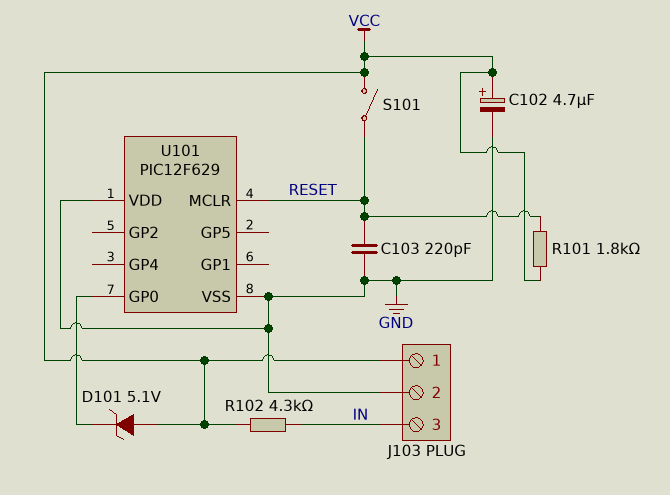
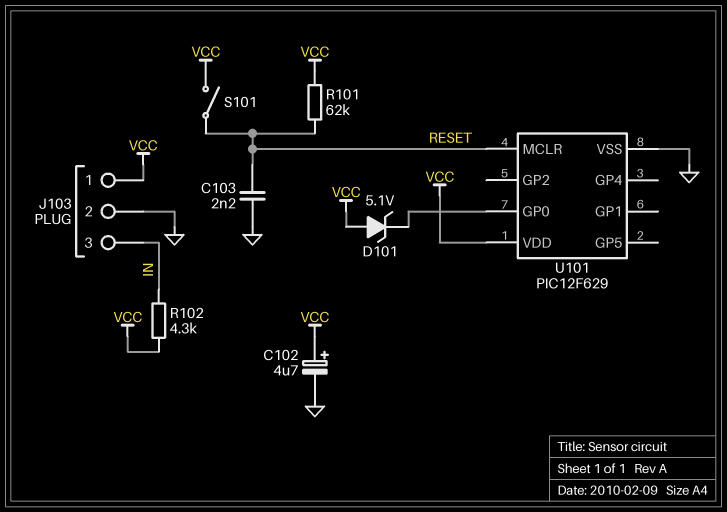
C103: 220pF (GND, RESET) -> 2.2nF (GND, RESET)
R101: 1.8k (RESET, VCC) -> 62k (RESET, VCC)
U101 pin VDD: GND -> VCC

